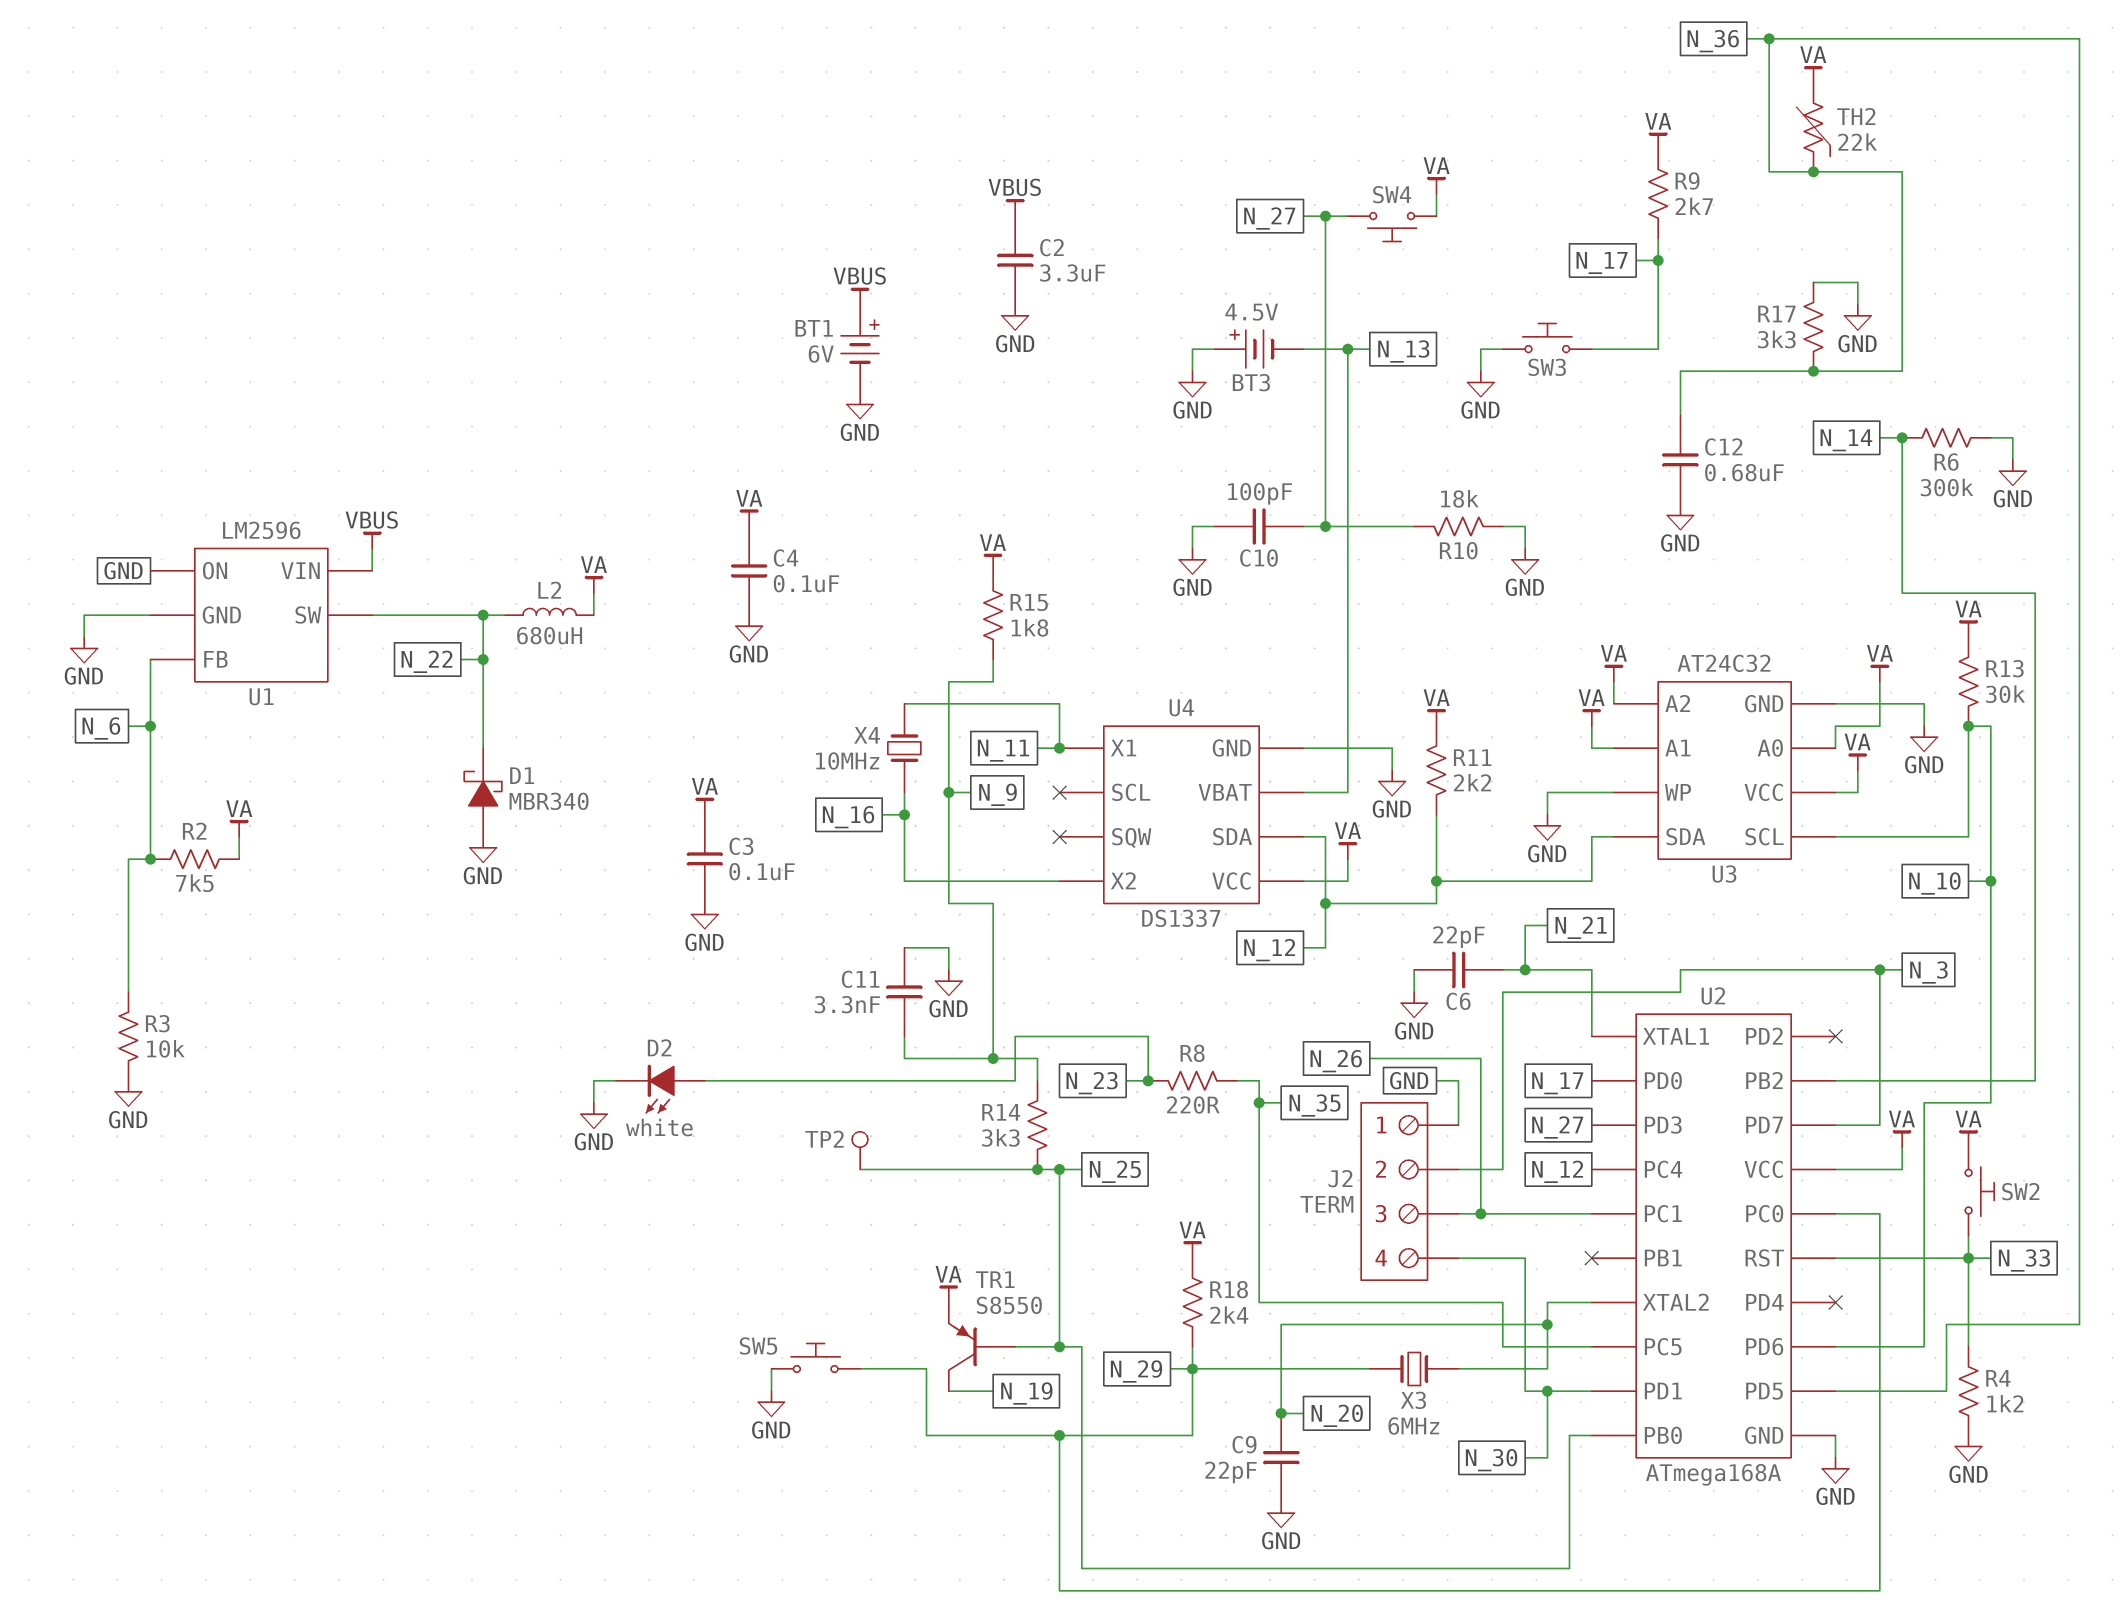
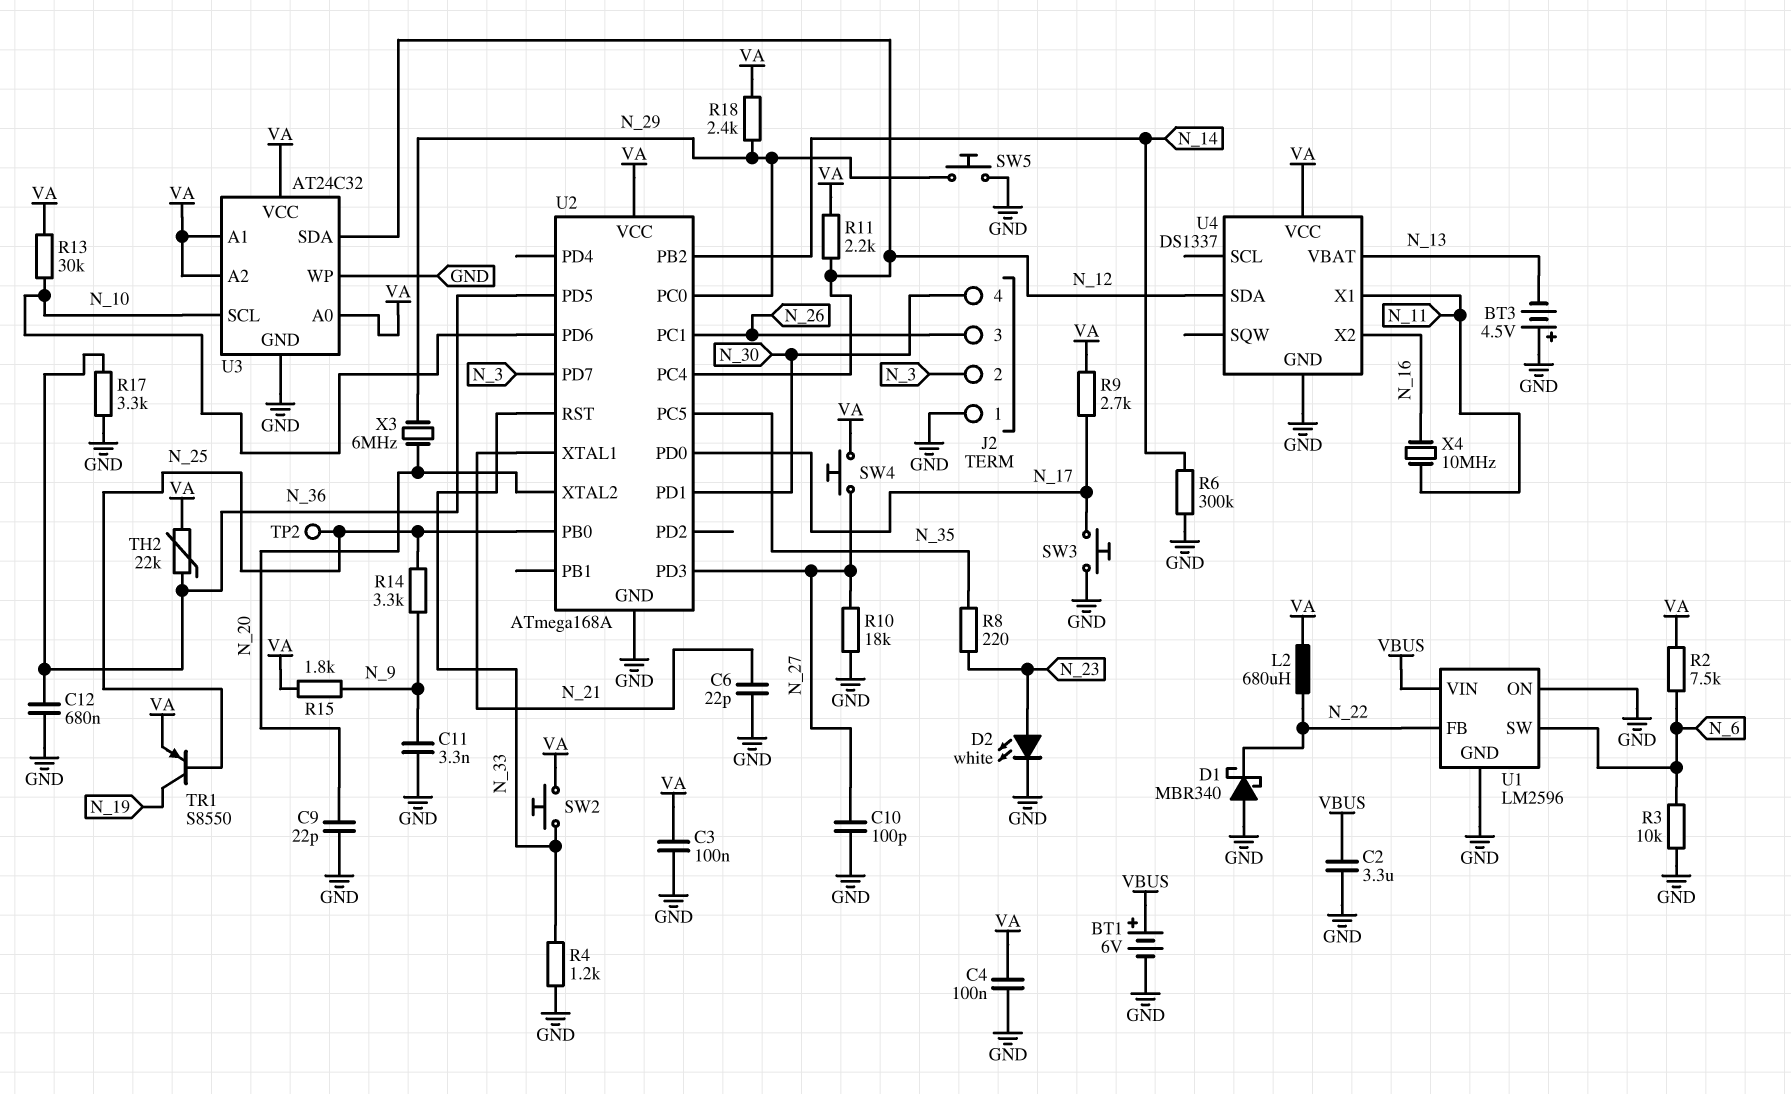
U1 pin FB: N_6 -> N_22
U1 pin SW: N_22 -> N_6

